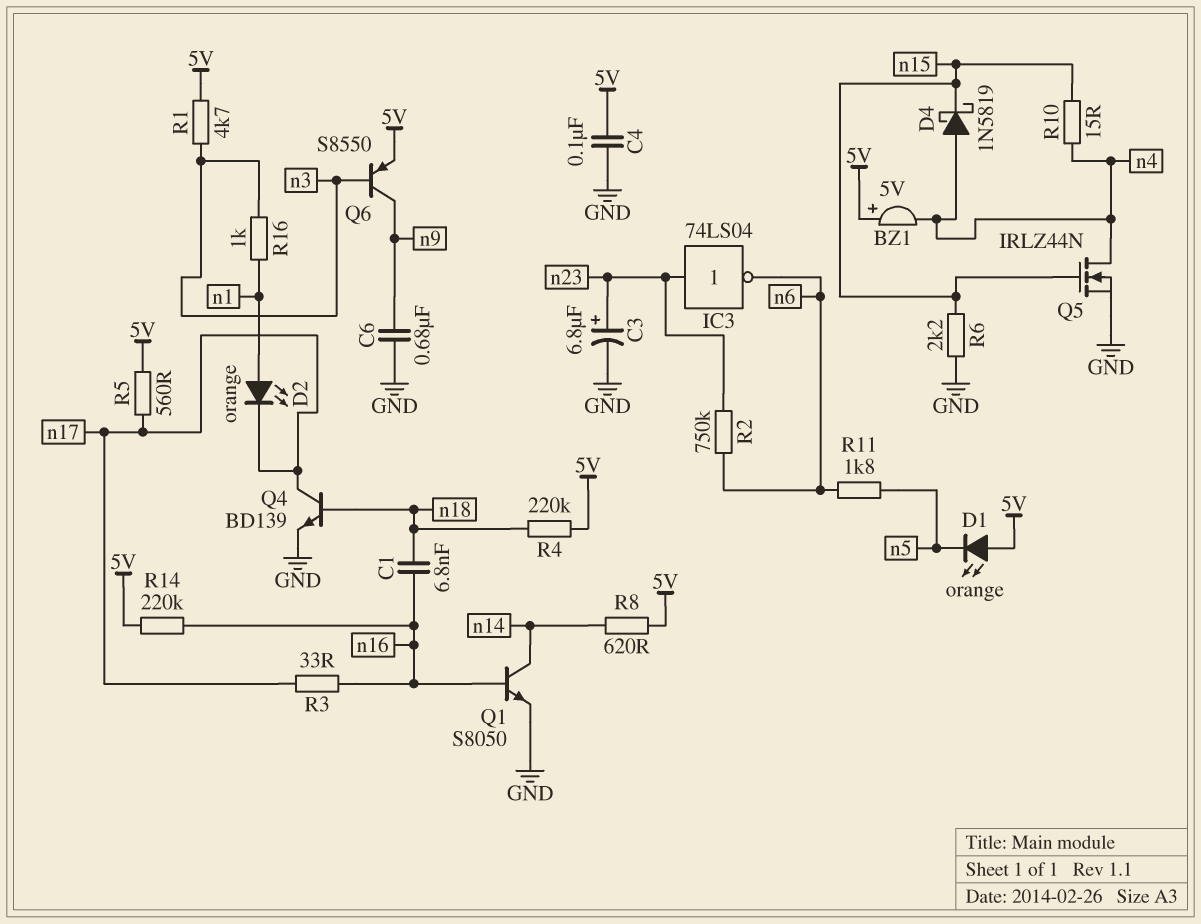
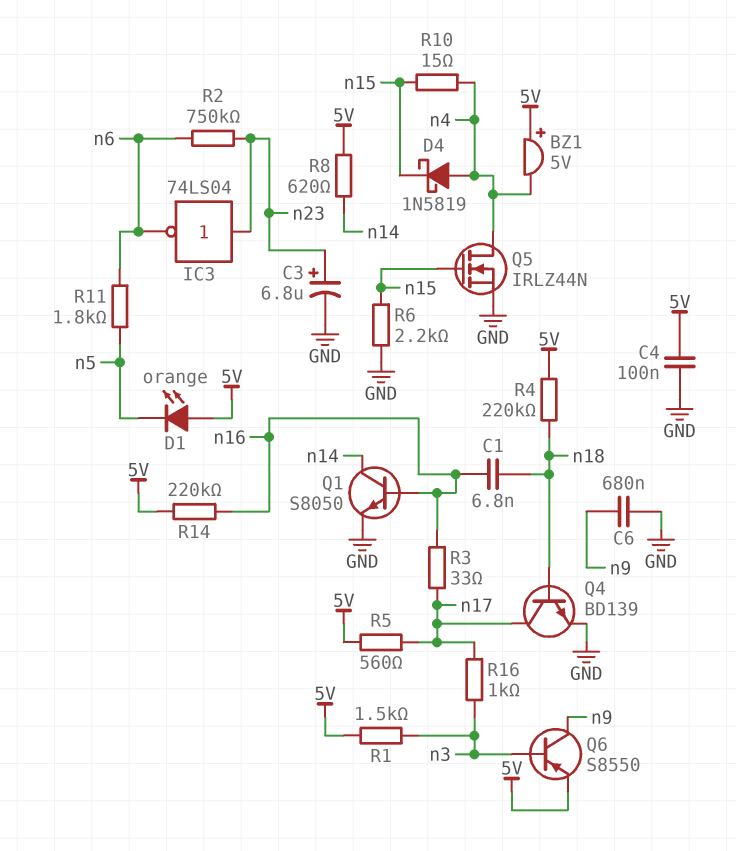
D2: LED orange (A n1, K n17) -> none
R1: 4.7k (5V, n3) -> 1.5k (5V, n3)
R16: 1k (n1, n3) -> 1k (n3, n17)

